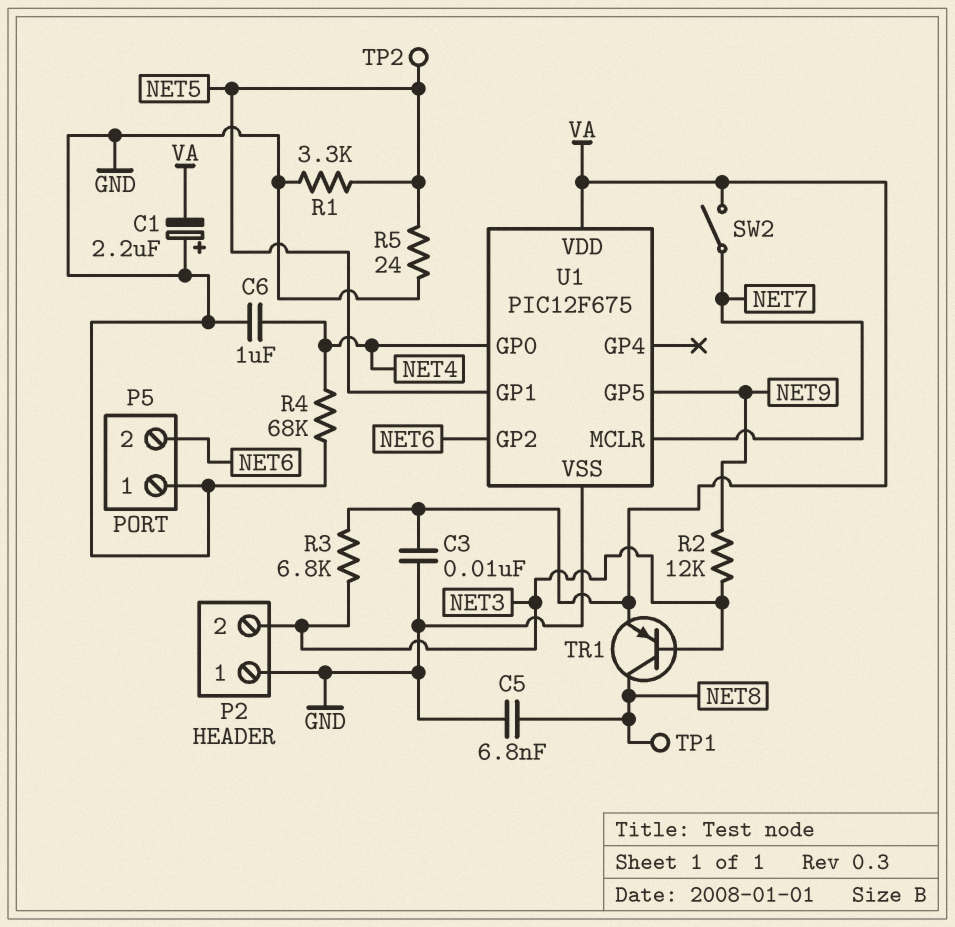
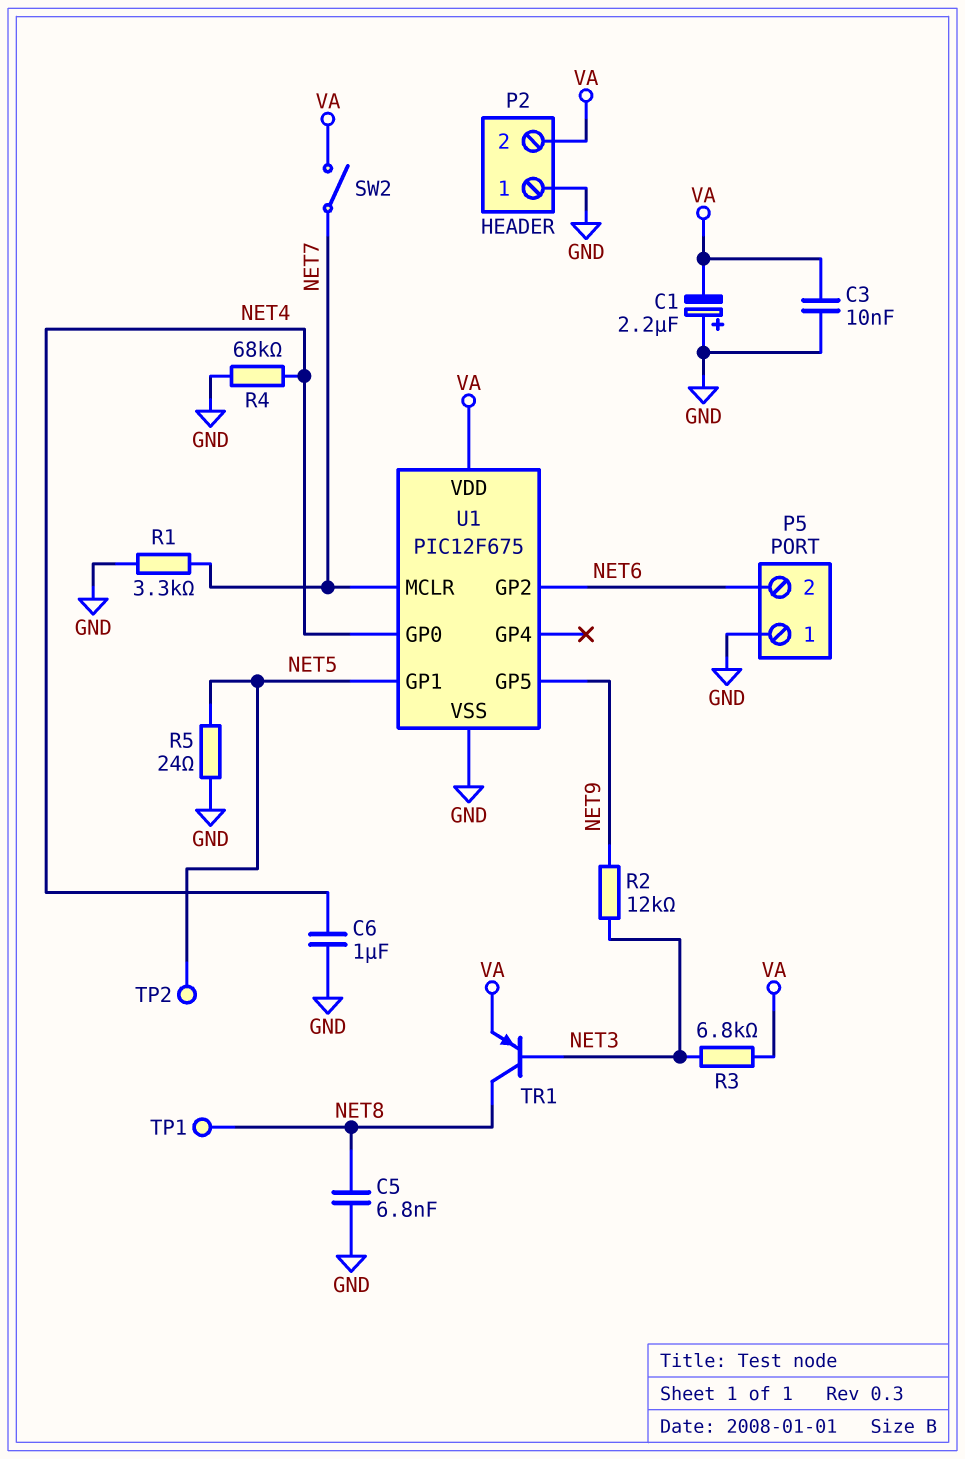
P2 pin 2: NET3 -> VA
R1: 3.3k (GND, NET5) -> 3.3k (GND, NET7)

